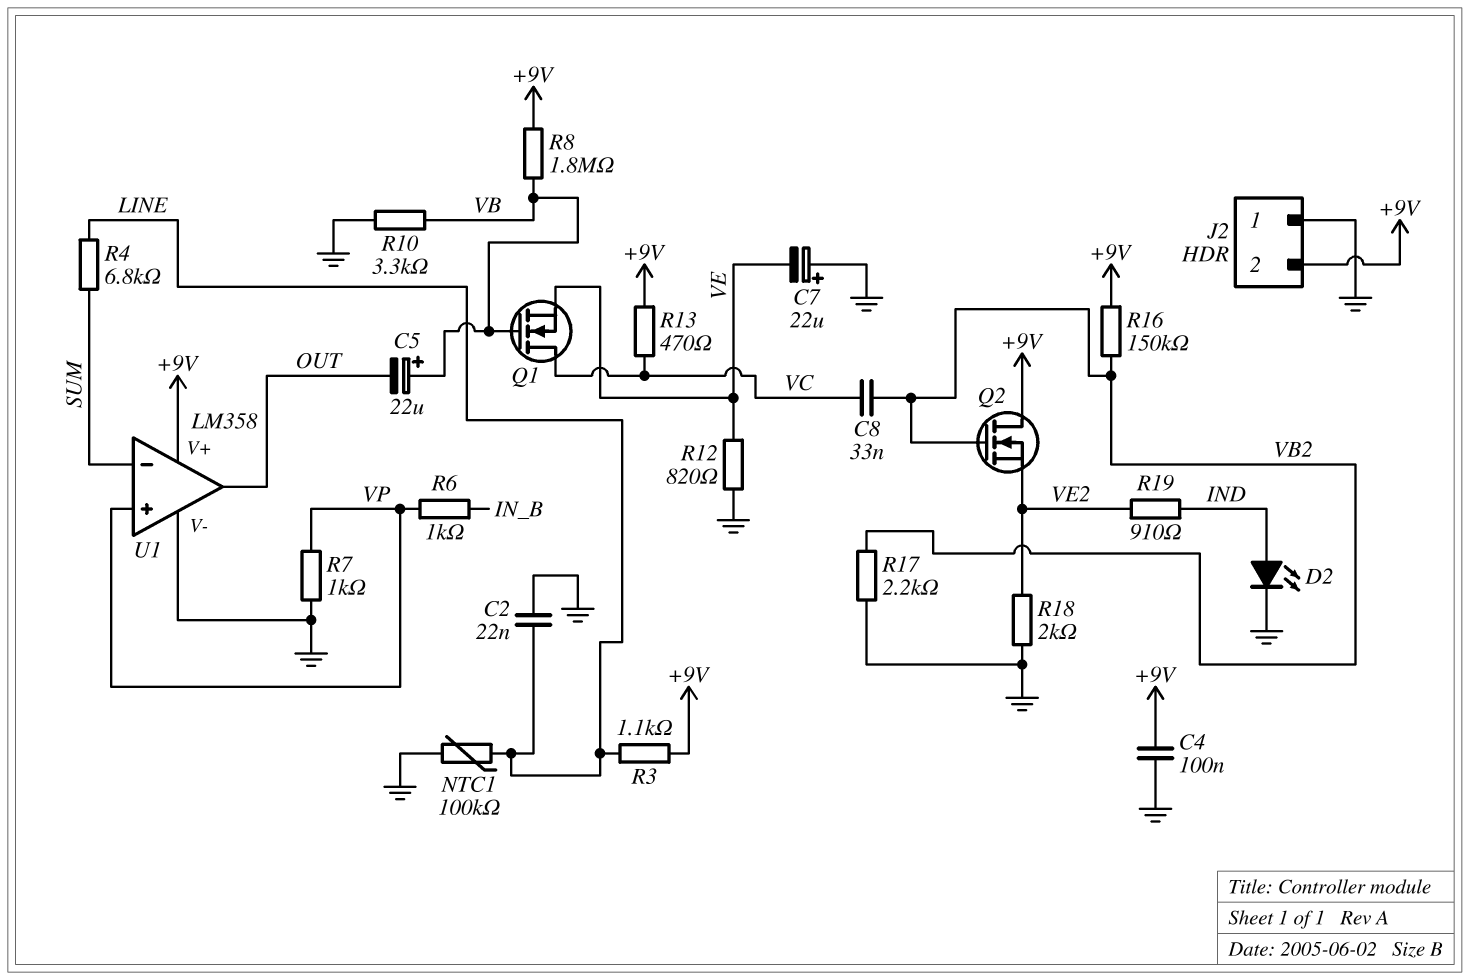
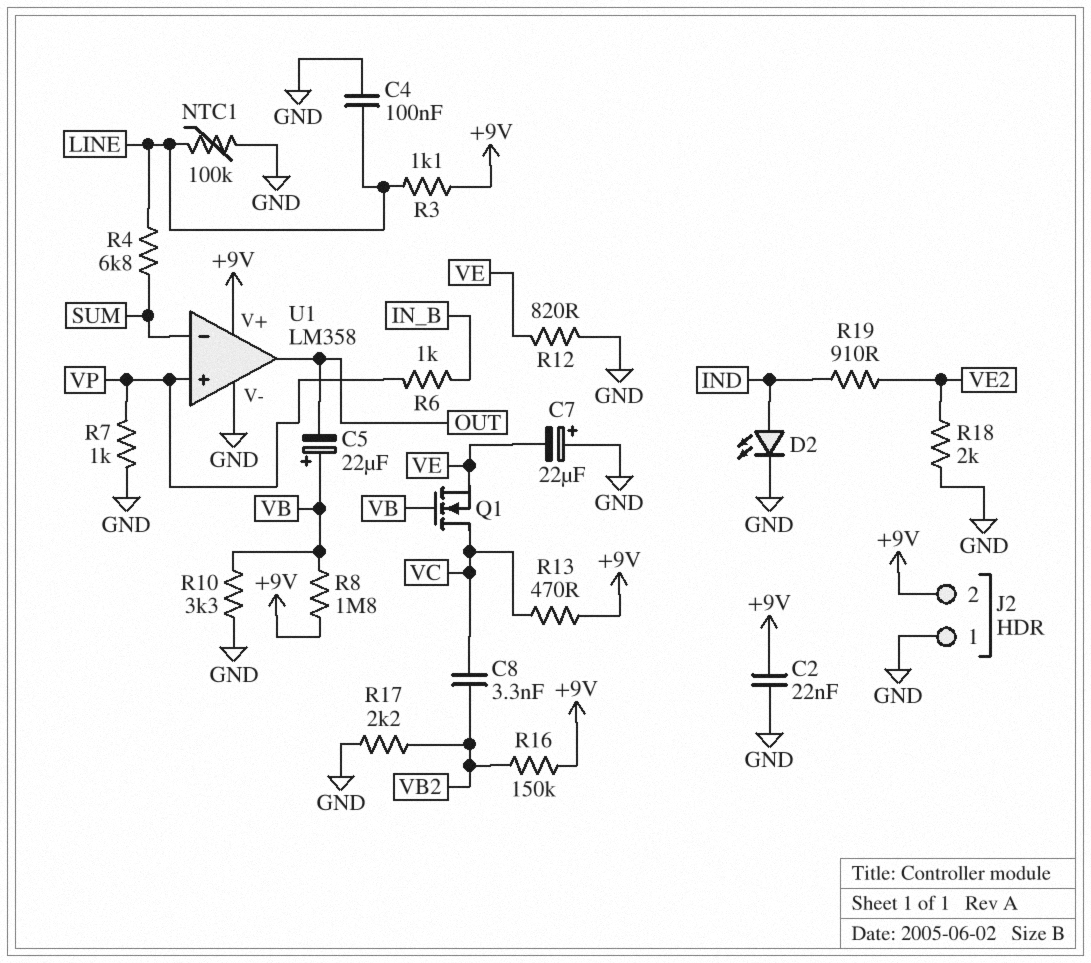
C2: 22nF (GND, LINE) -> 22nF (+9V, GND)
C4: 100nF (+9V, GND) -> 100nF (GND, LINE)
C8: 33nF (VB2, VC) -> 3.3nF (VB2, VC)
Q2: NMOS (G VB2, D +9V, S VE2) -> none

